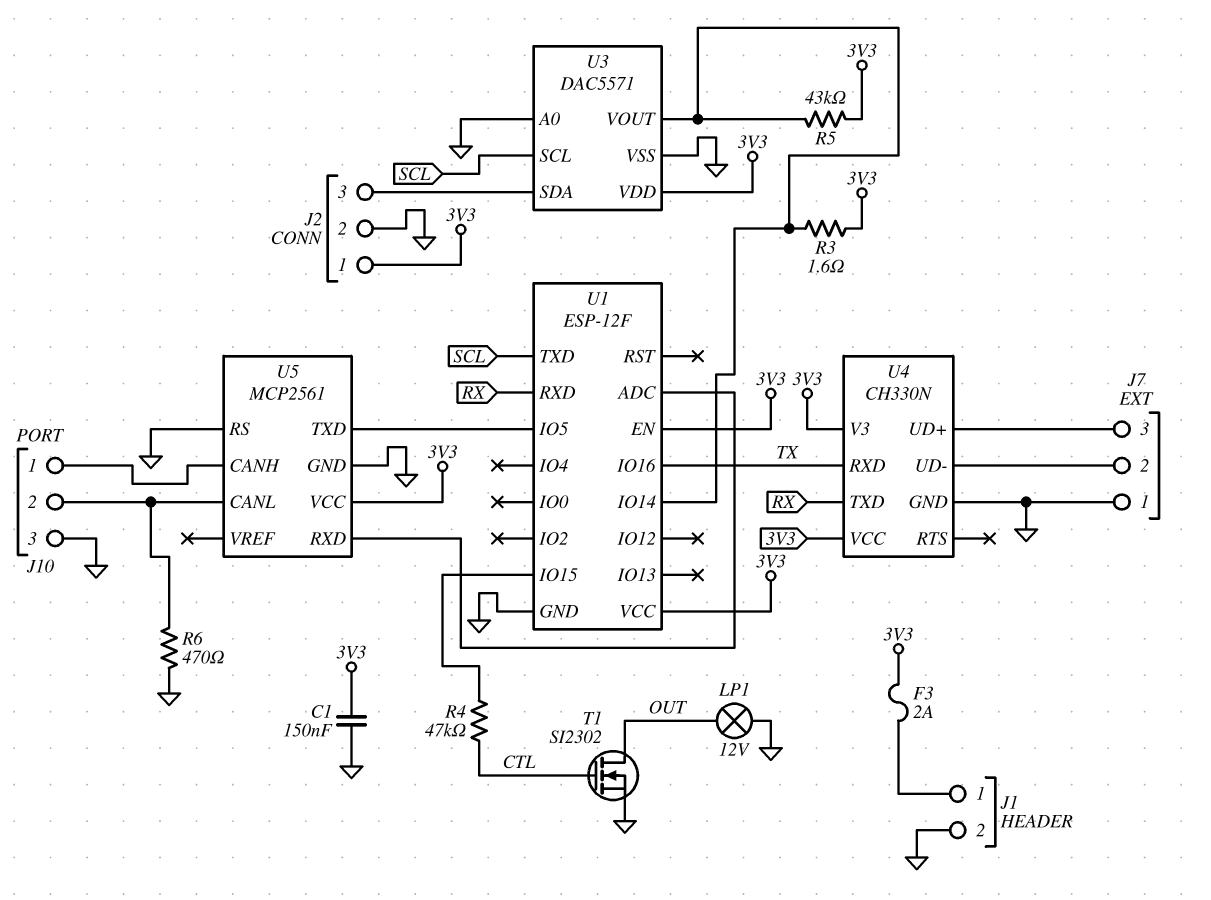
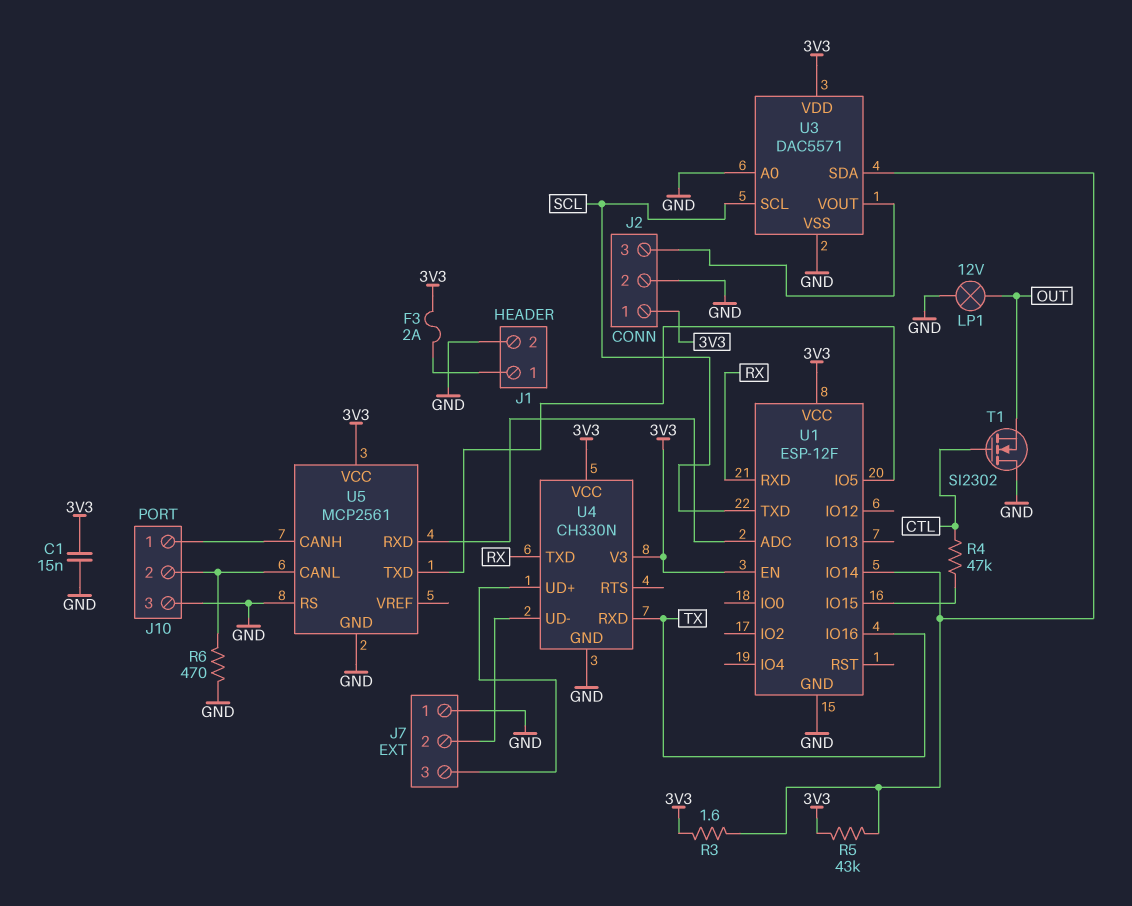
C1: 150nF (3V3, GND) -> 15nF (3V3, GND)
T1: NMOS SI2302 (G CTL, D OUT, S GND) -> NMOS SI2302 (G CTL, D GND, S OUT)
U3 pin SDA: J2/3 -> U1/IO14
U3 pin VOUT: U1/IO14 -> J2/3

